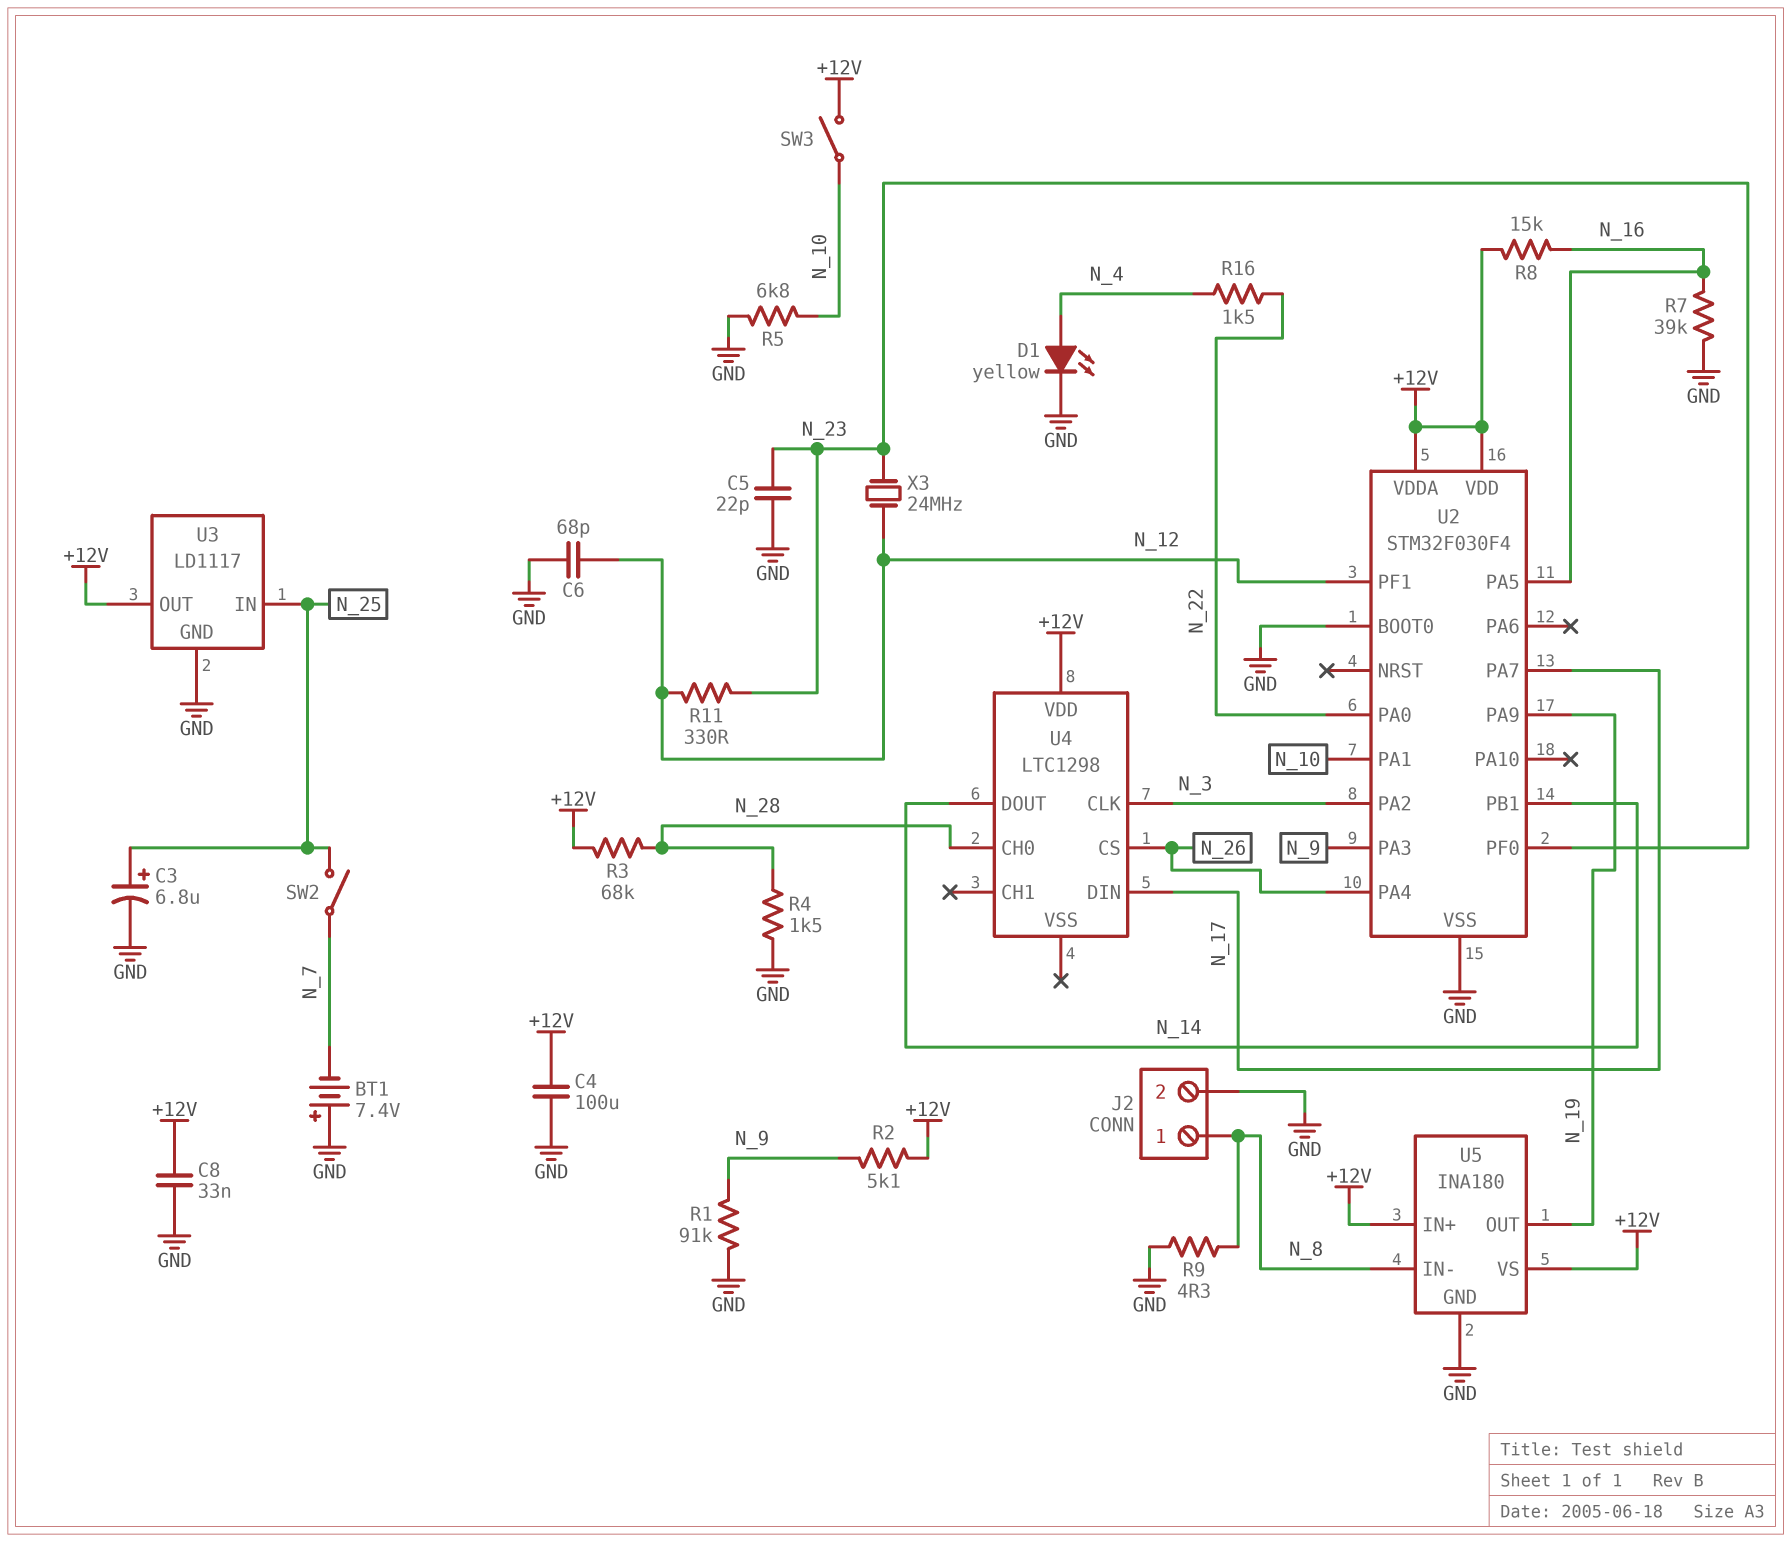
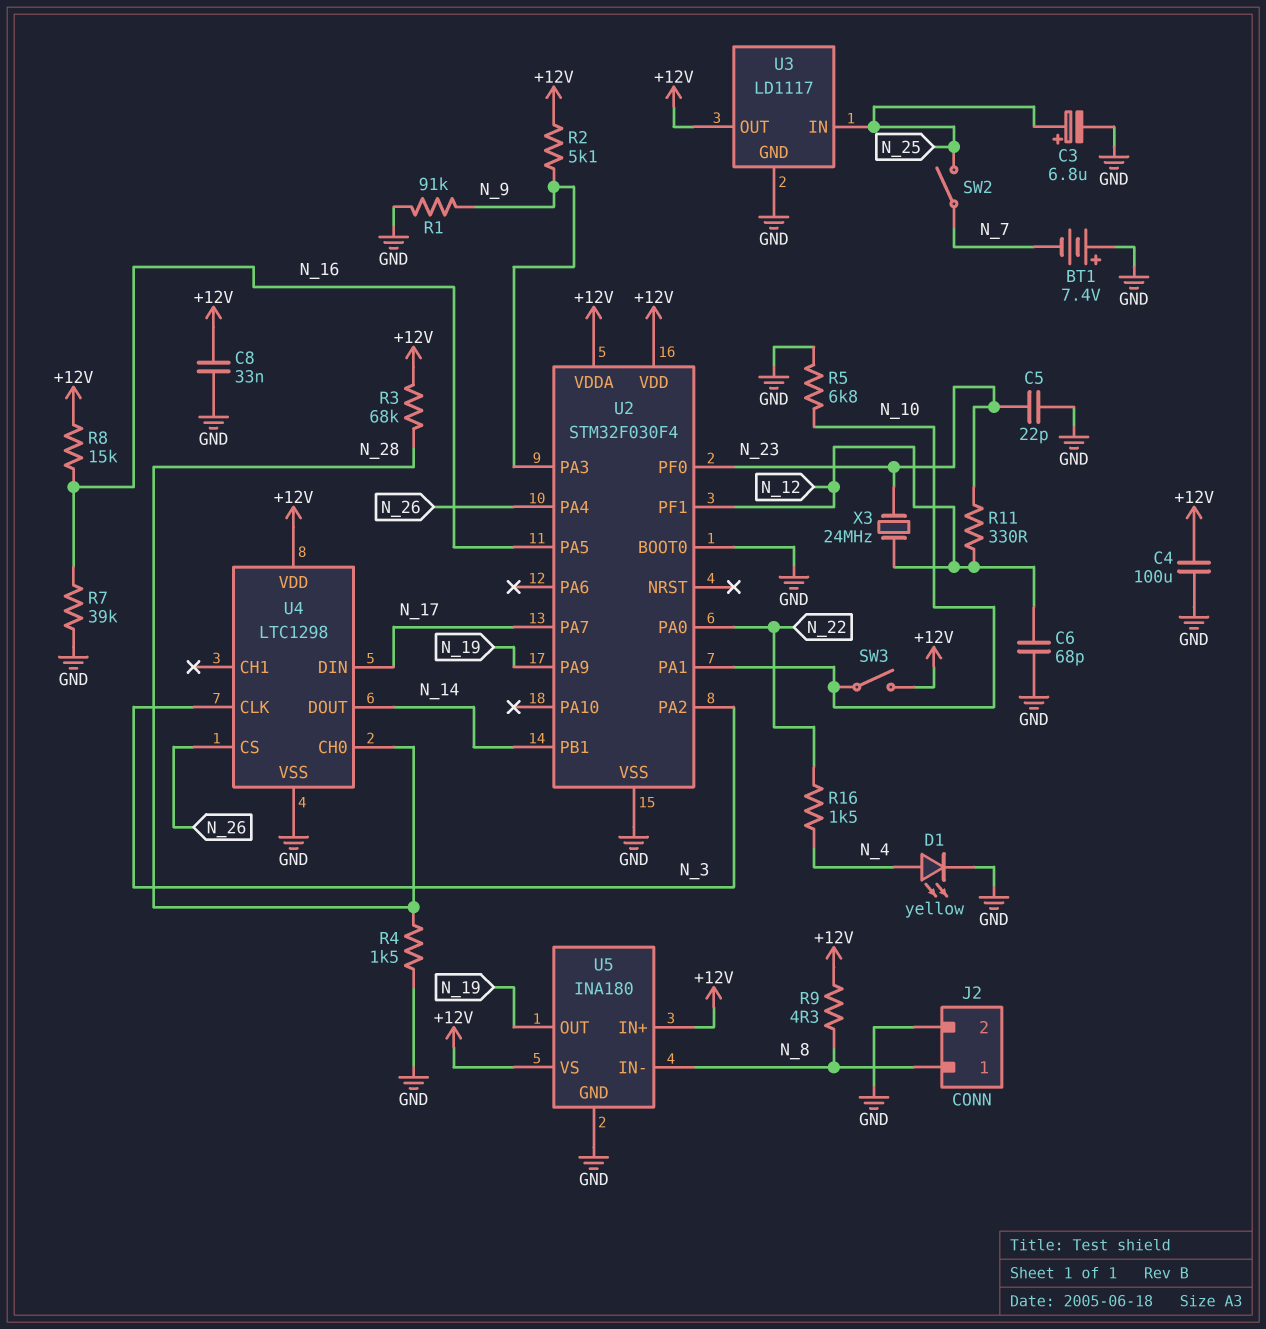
R9: 4.3 (GND, N_8) -> 4.3 (+12V, N_8)
U4 pin VSS: none -> GND

